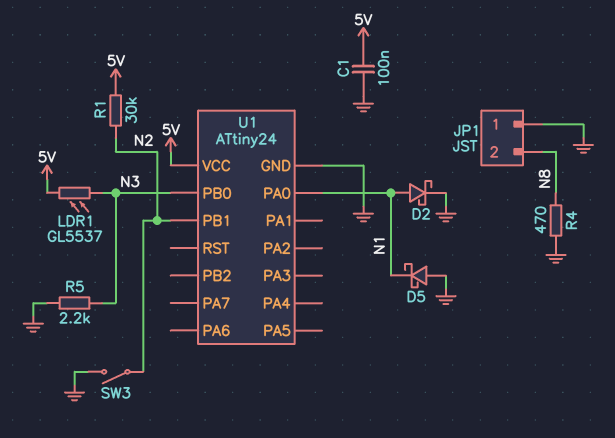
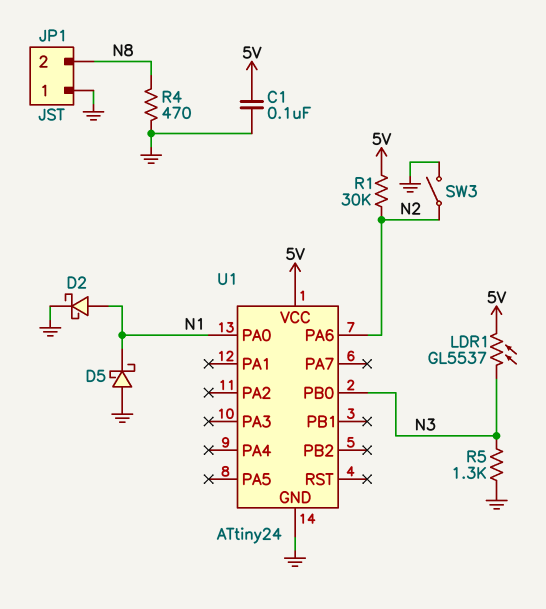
R5: 2.2k (GND, N3) -> 1.3k (GND, N3)
U1 pin PA6: none -> N2
U1 pin PB1: N2 -> none

